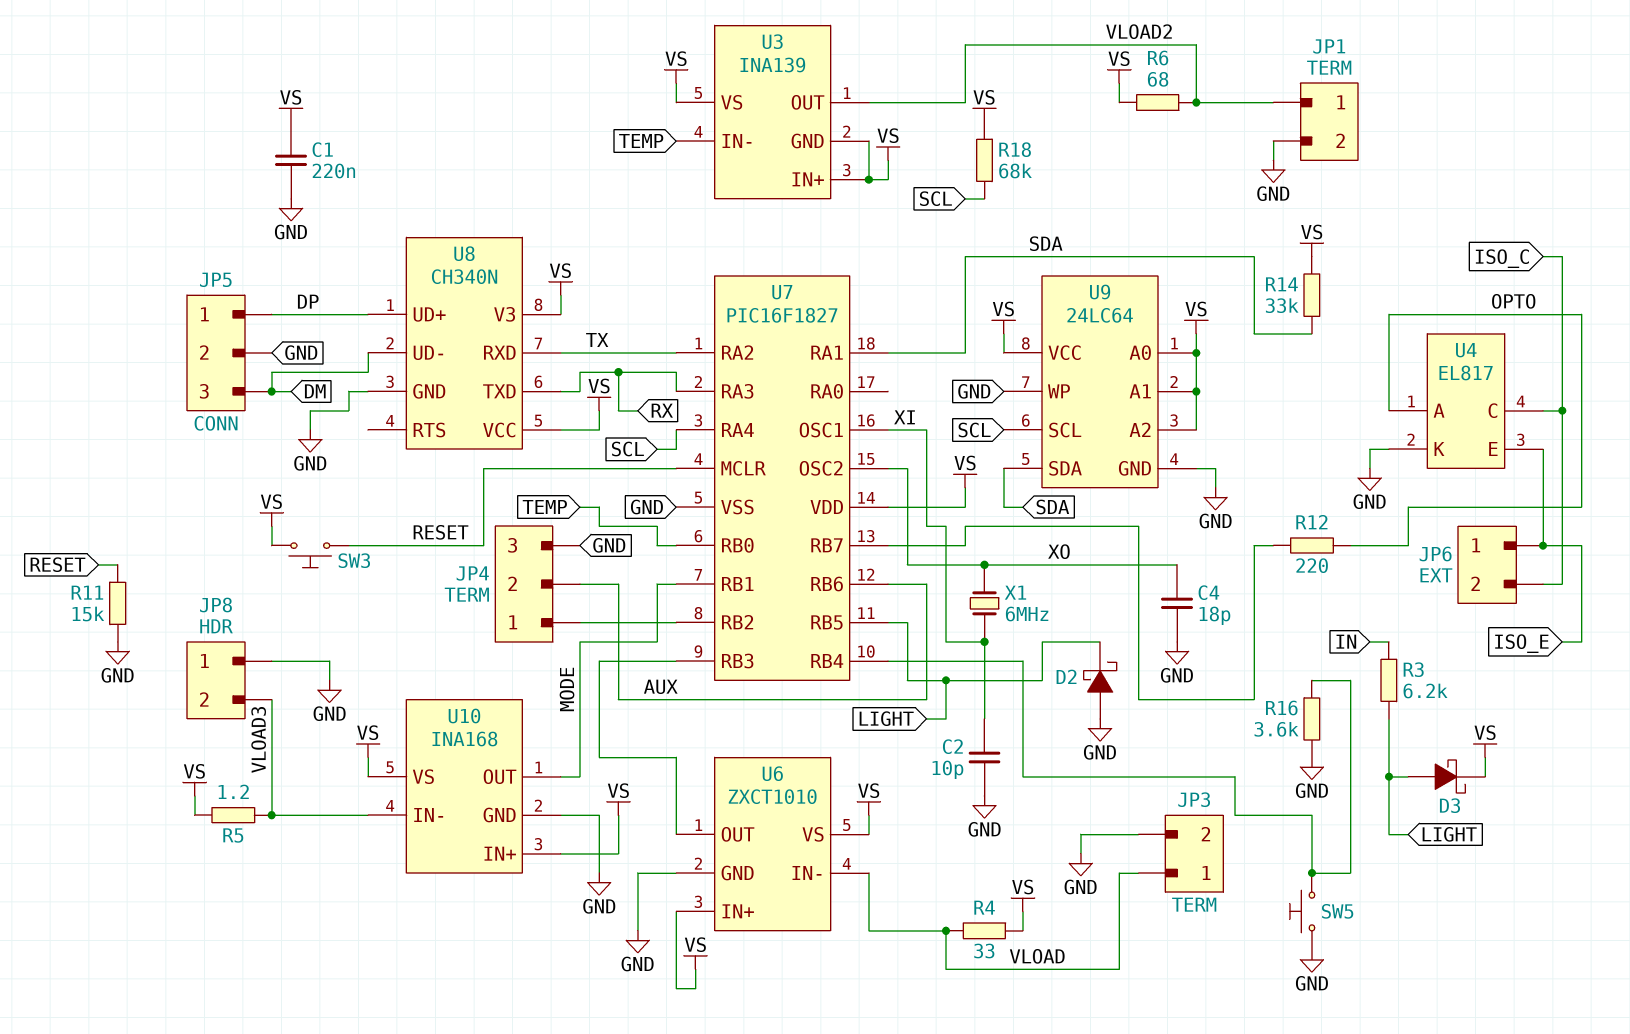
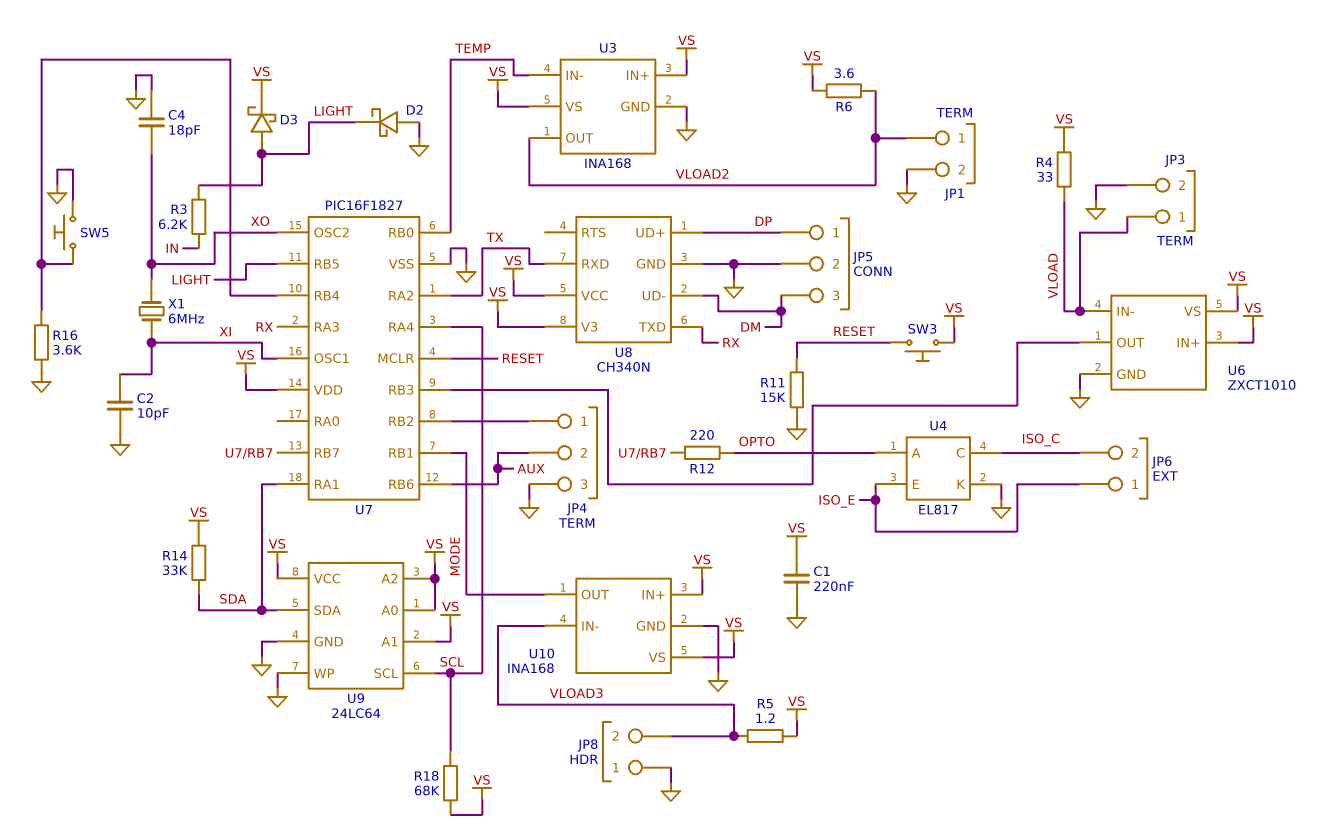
R6: 68 (VLOAD2, VS) -> 3.6 (VLOAD2, VS)
U3: INA139 -> INA168
U3 pin GND: VS -> GND

